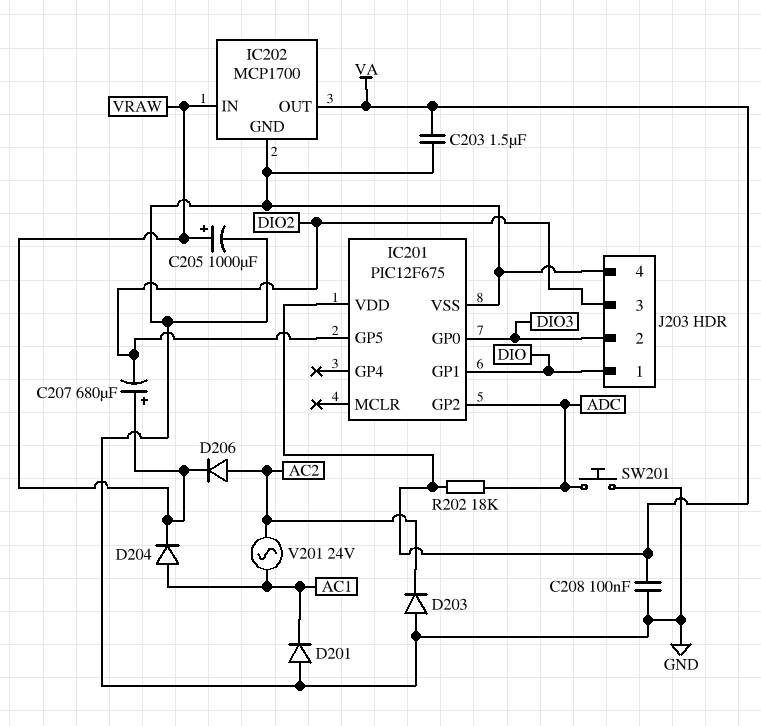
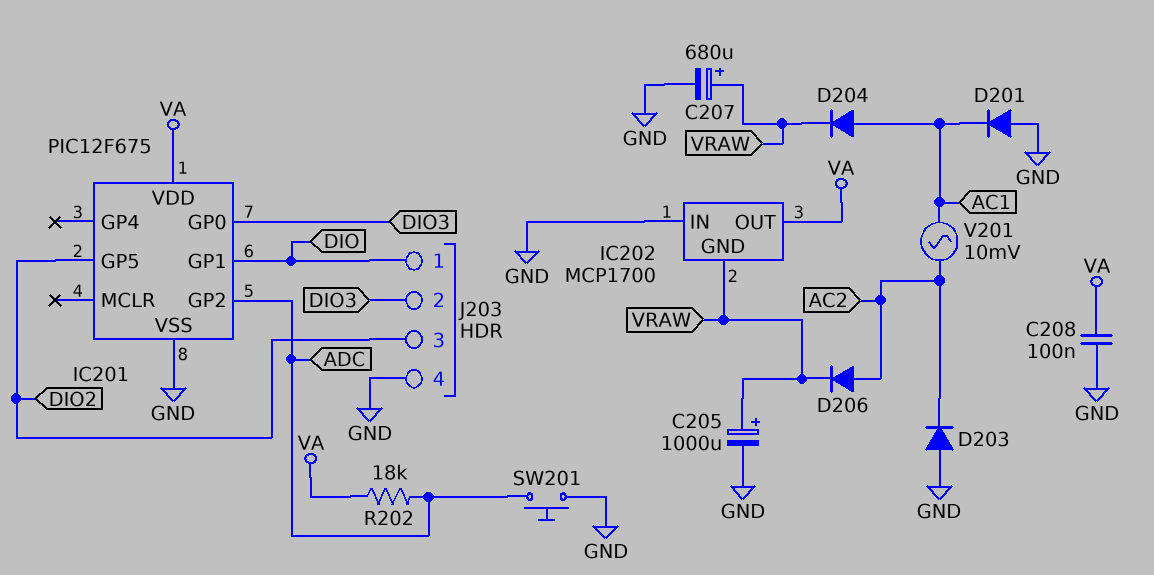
C203: 1.5uF (GND, VA) -> none
C207: 680uF (plus VRAW, minus DIO2) -> 680uF (plus VRAW, minus GND)
IC202 pin GND: GND -> VRAW
IC202 pin IN: VRAW -> GND
V201: AC 24V (AC1, AC2) -> AC 10mV (AC1, AC2)

